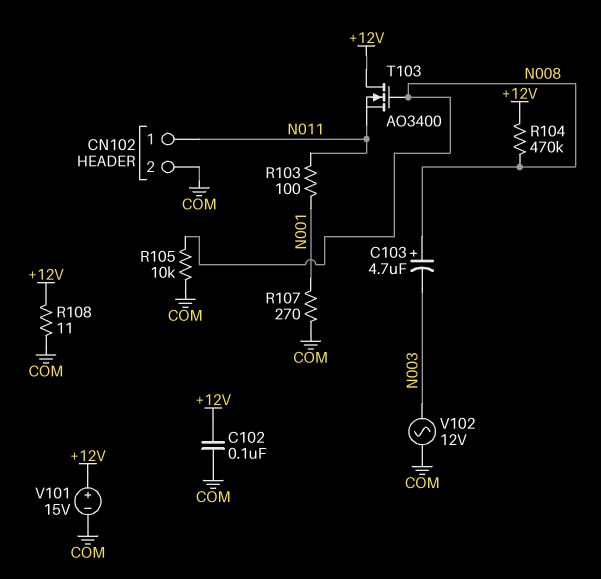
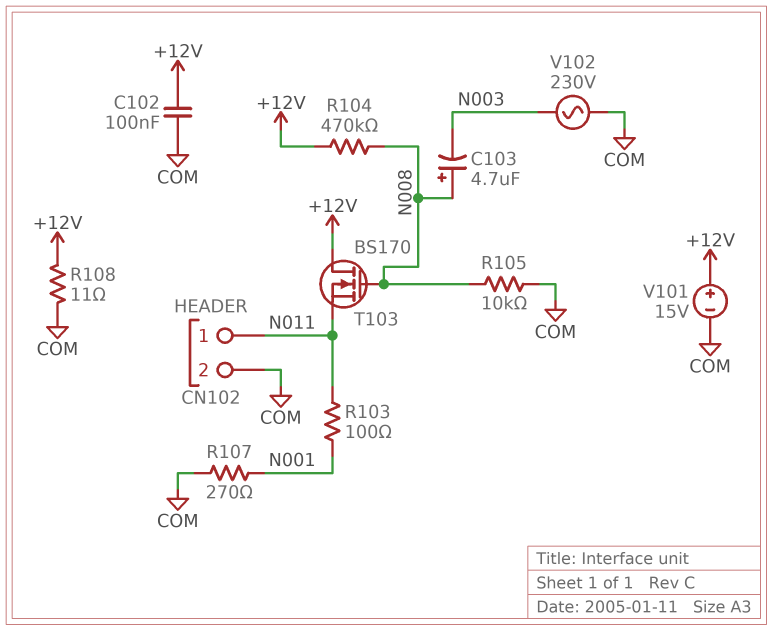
T103: NMOS AO3400 (G N008, D +12V, S N011) -> NMOS BS170 (G N008, D +12V, S N011)
V102: AC 12V (COM, N003) -> AC 230V (COM, N003)

